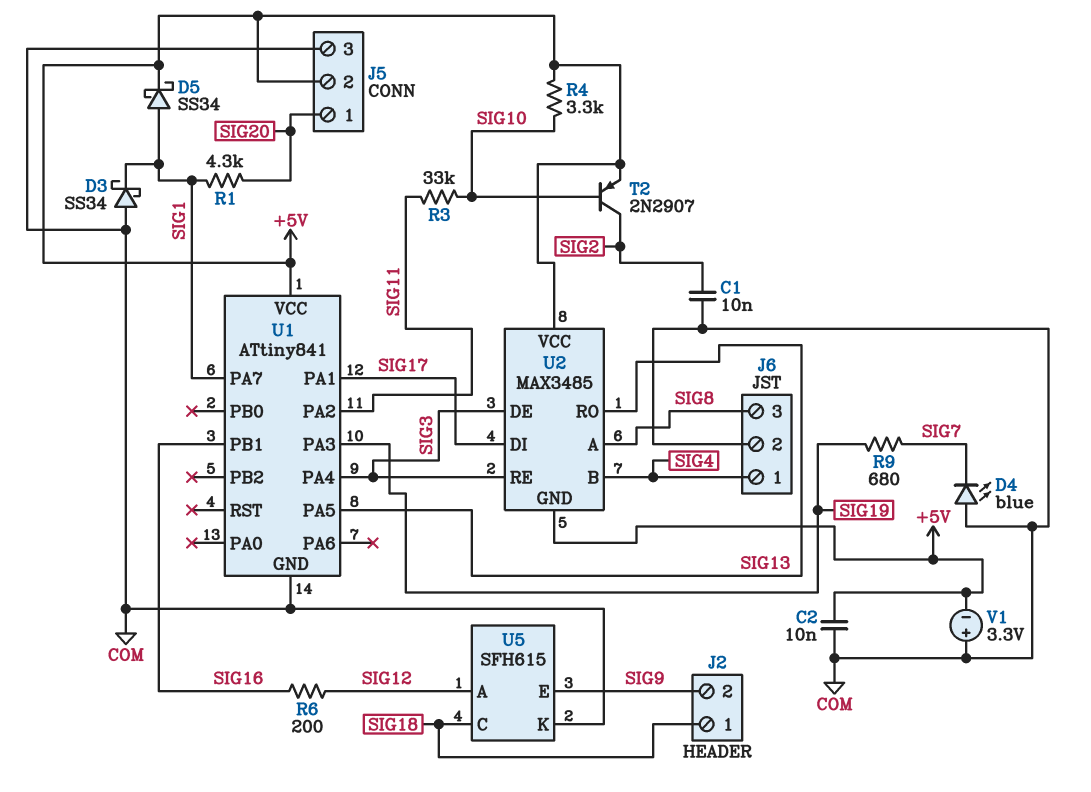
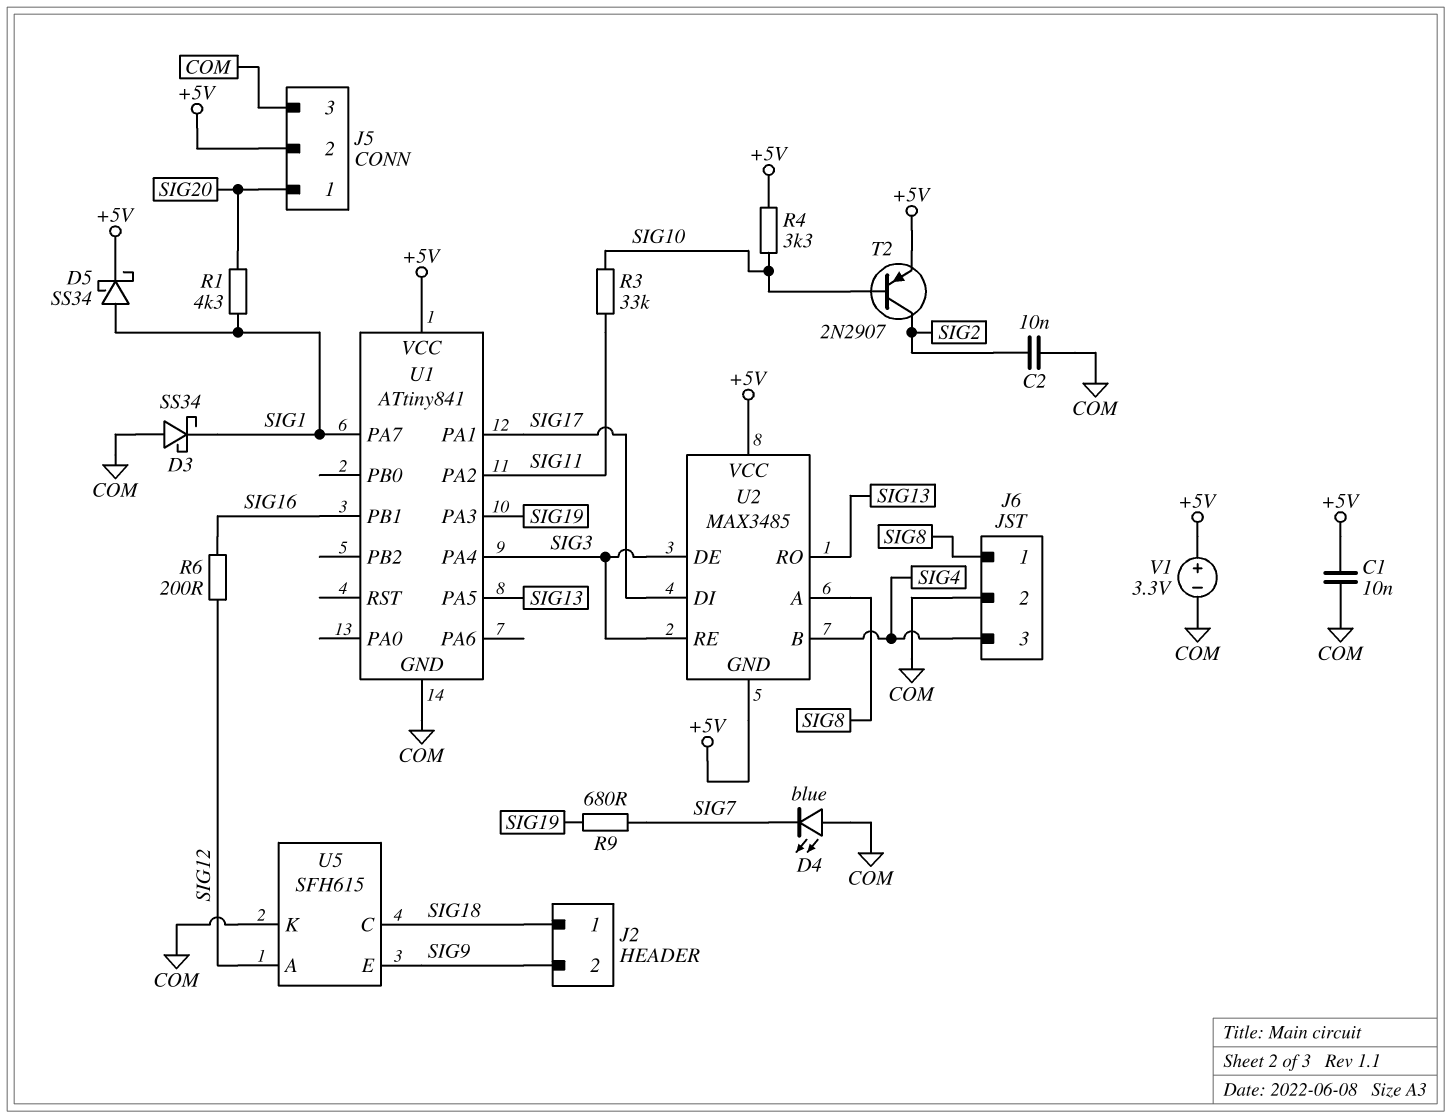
C1: 10nF (COM, SIG2) -> 10nF (+5V, COM)
C2: 10nF (+5V, COM) -> 10nF (COM, SIG2)
J6 pin 1: SIG4 -> SIG8
J6 pin 3: SIG8 -> SIG4
V1: 3.3V (plus COM, minus +5V) -> 3.3V (plus +5V, minus COM)

